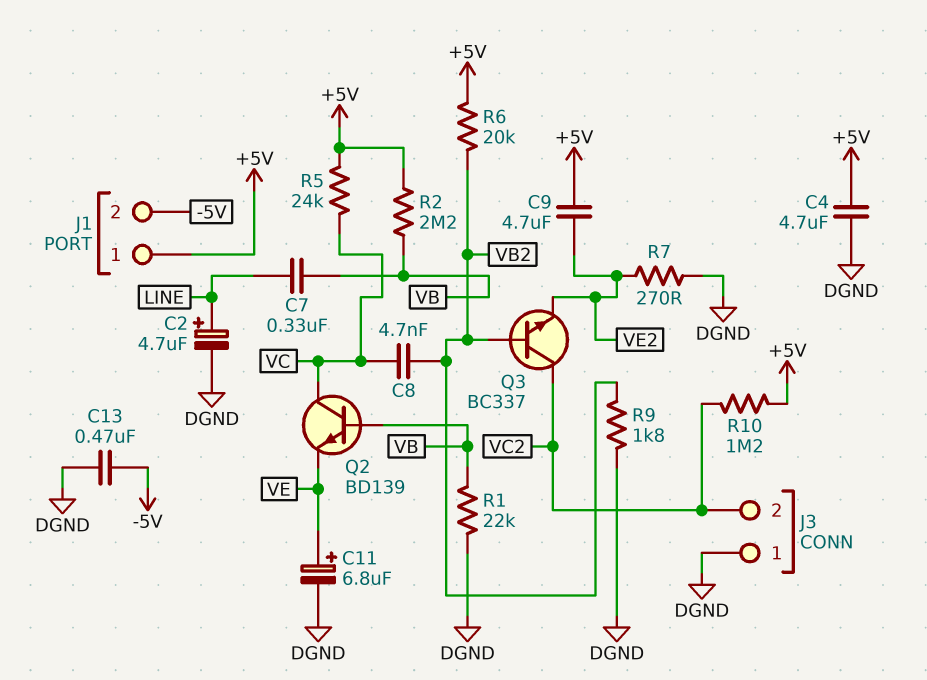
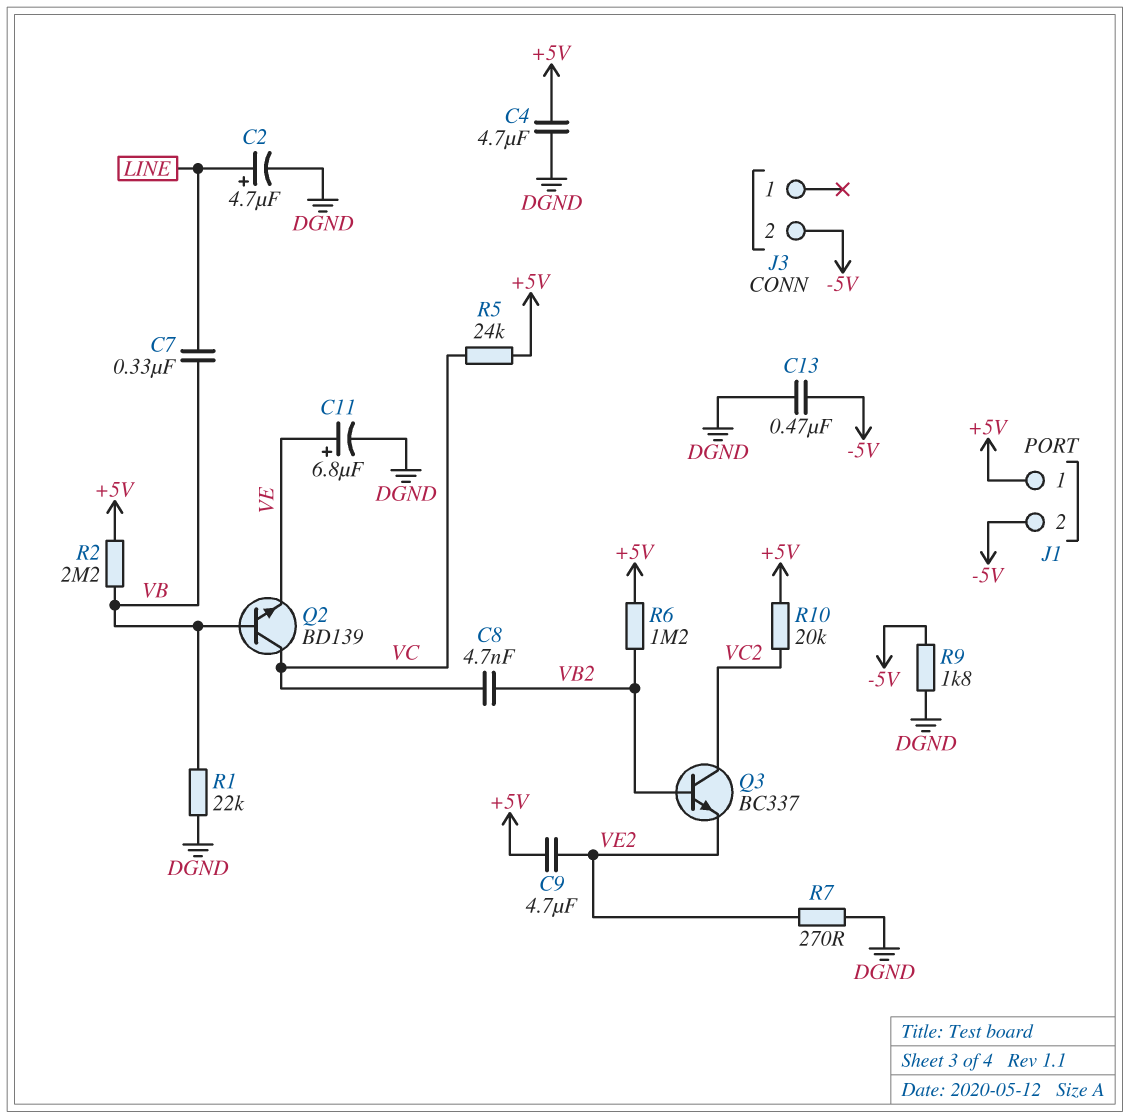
J3 pin 1: DGND -> none
J3 pin 2: VC2 -> -5V
R6: 20k (+5V, VB2) -> 1.2M (+5V, VB2)
R9: 1.8k (DGND, VB2) -> 1.8k (-5V, DGND)
R10: 1.2M (+5V, VC2) -> 20k (+5V, VC2)

